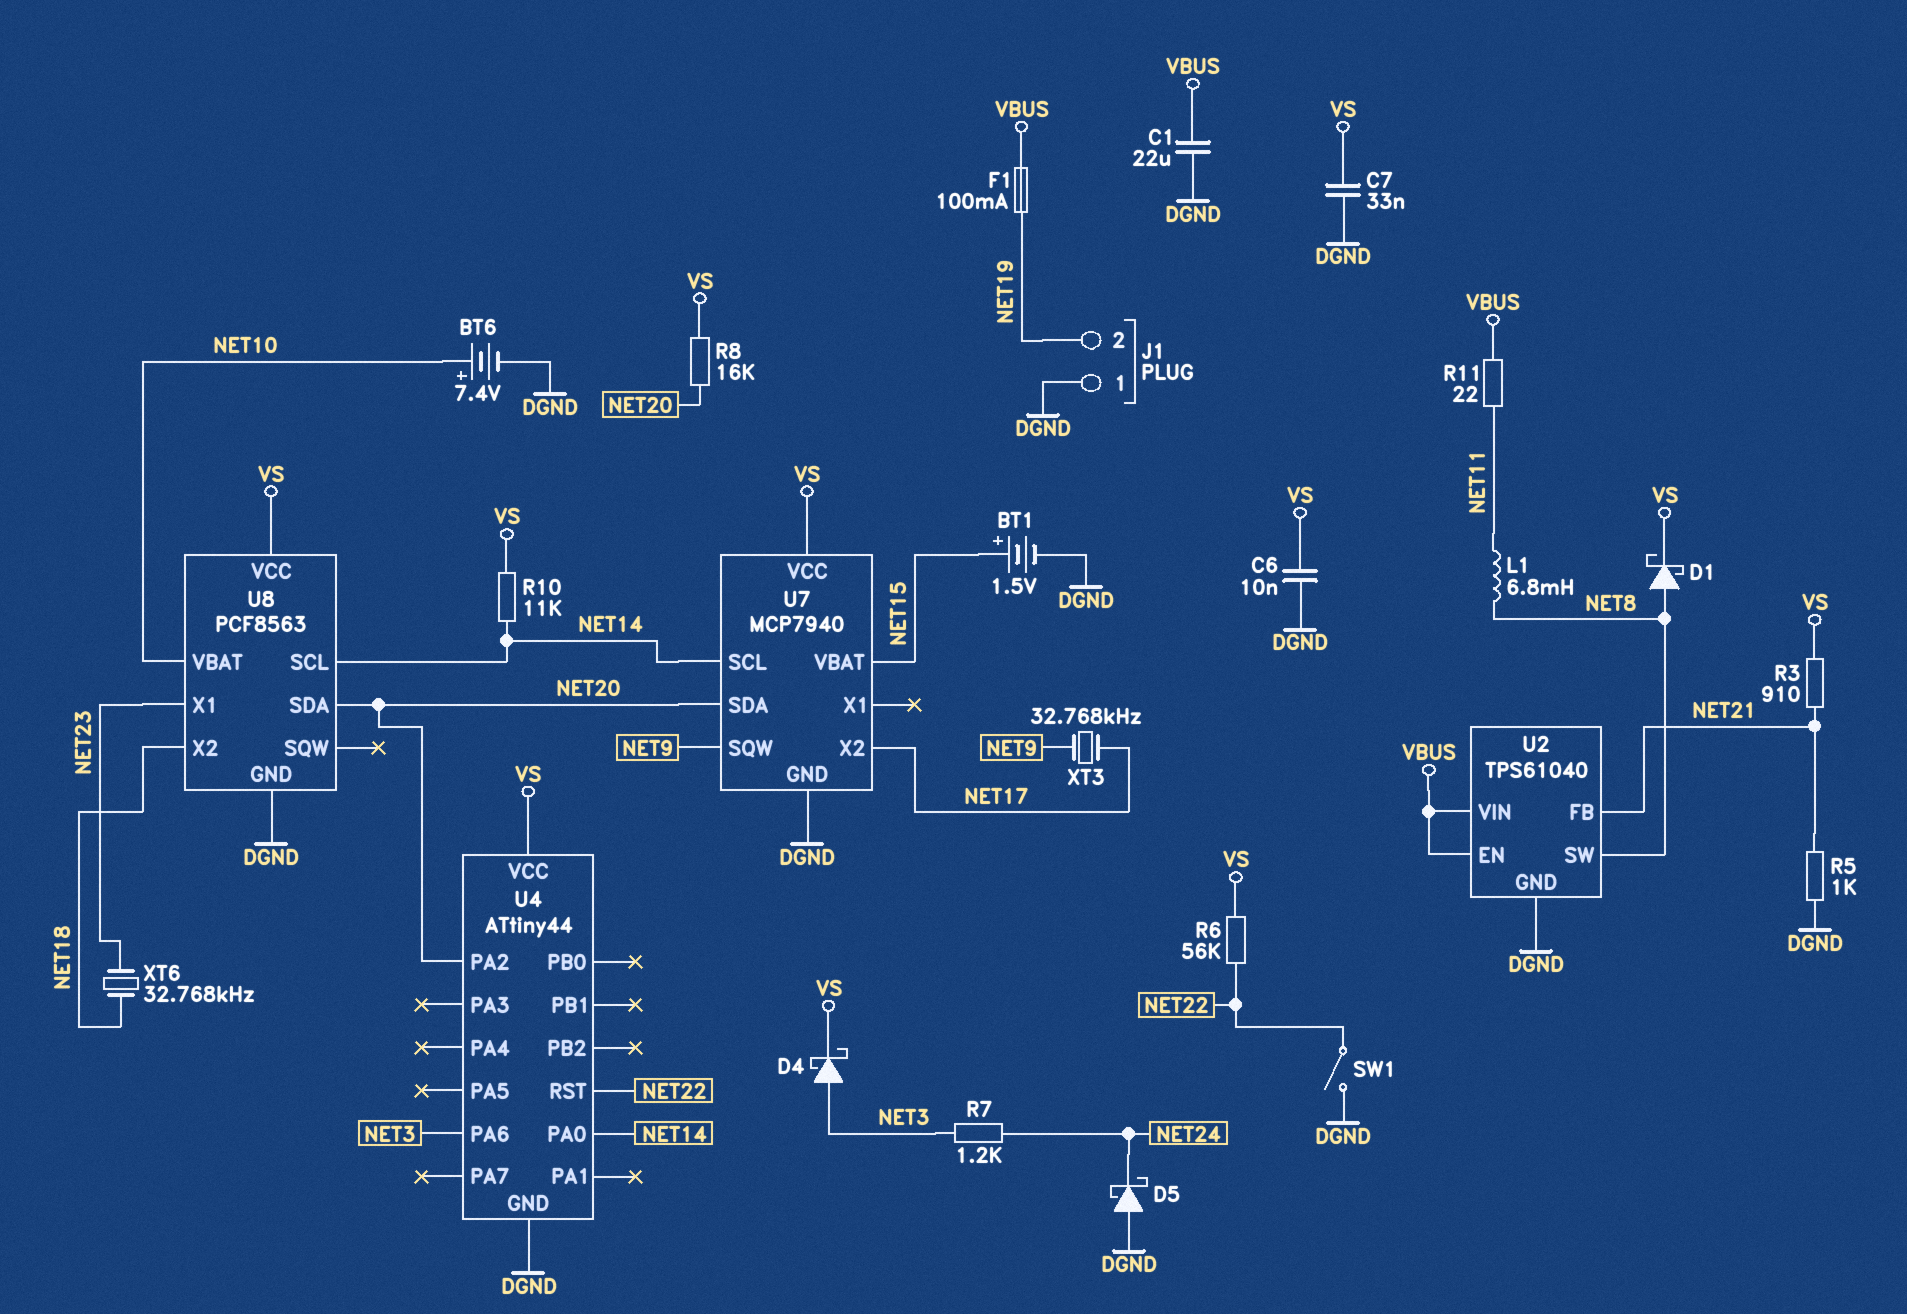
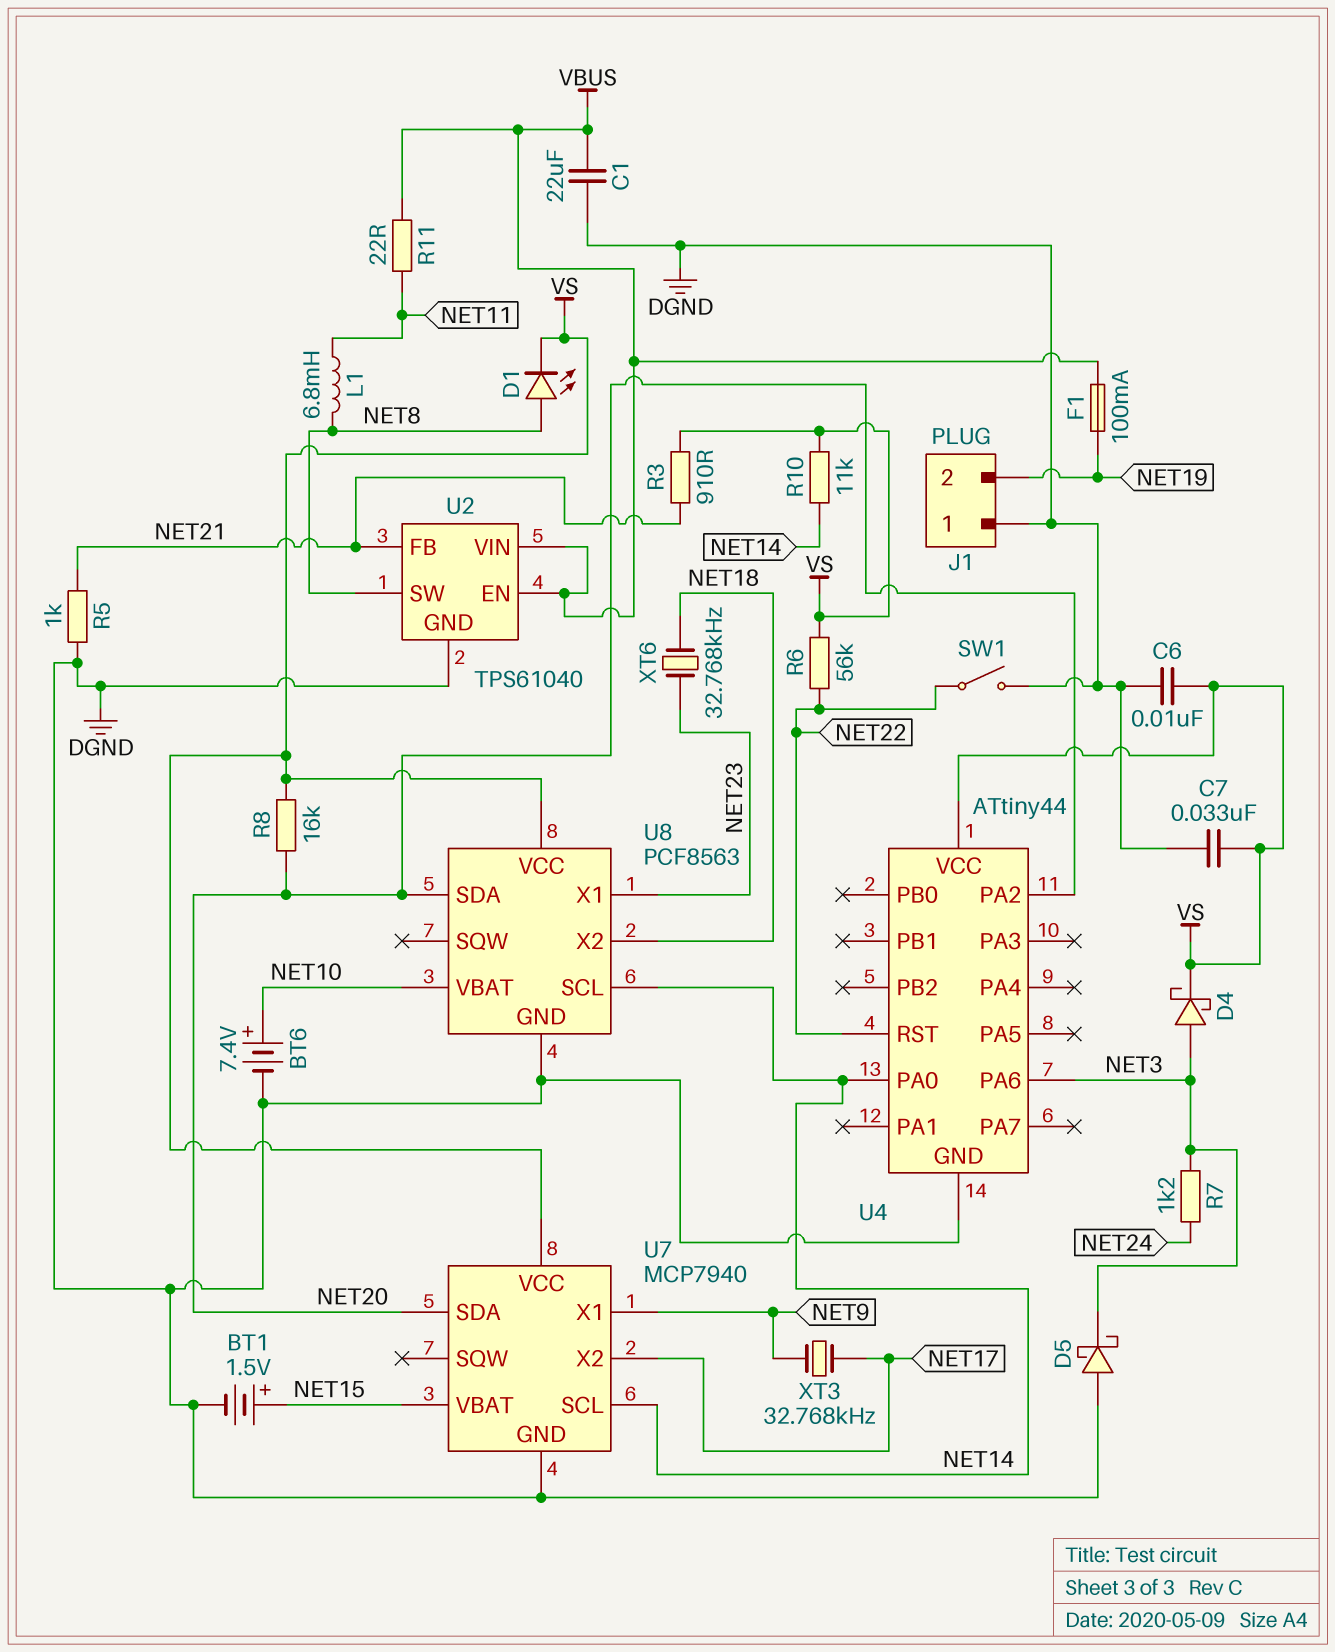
D1: schottky (A NET8, K VS) -> LED (A NET8, K VS)
D5: schottky (A DGND, K NET24) -> schottky (A DGND, K NET3)
U7 pin SQW: NET9 -> none
U7 pin X1: none -> NET9

